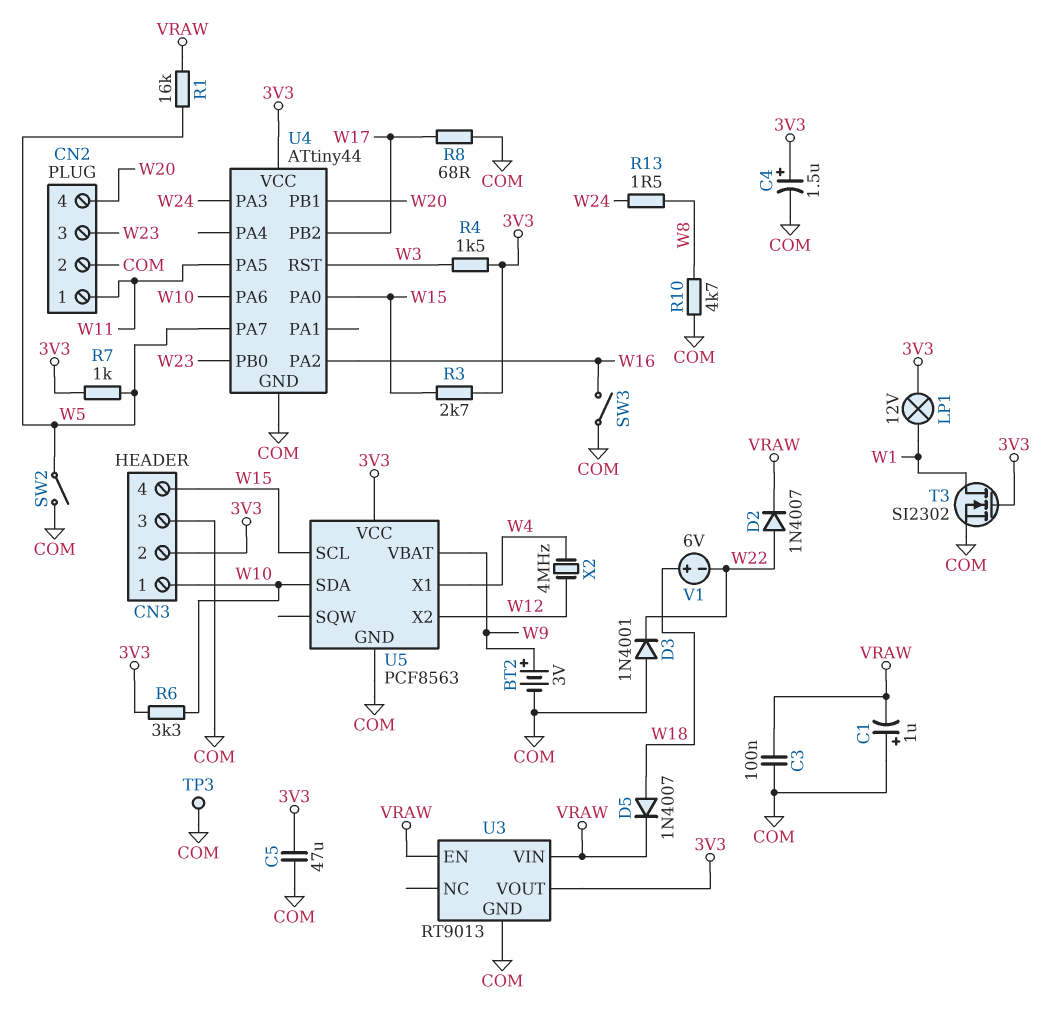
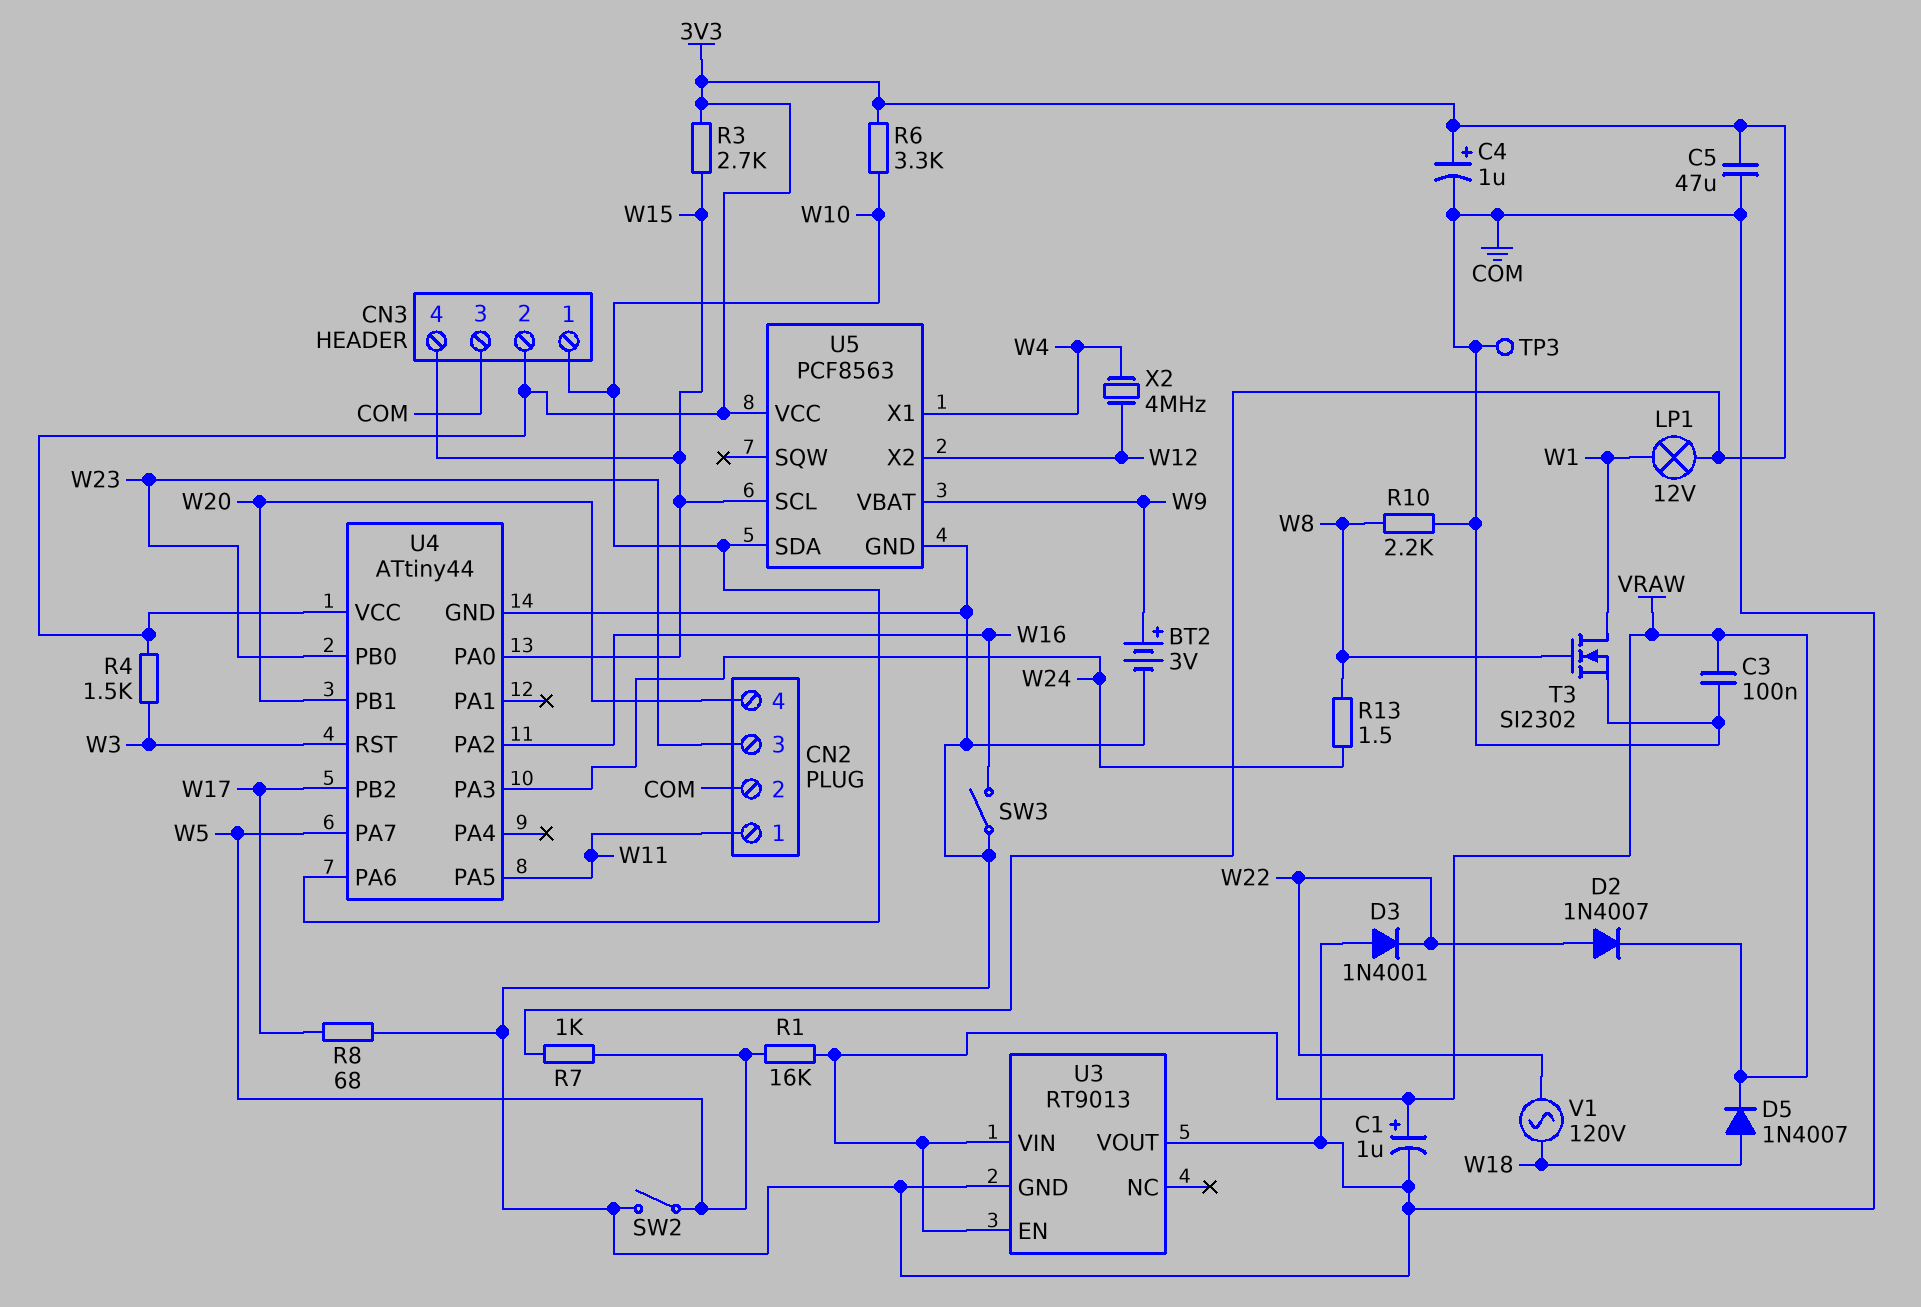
C1: 1uF (plus COM, minus VRAW) -> 1uF (plus VRAW, minus COM)
C4: 1.5uF (plus 3V3, minus COM) -> 1uF (plus 3V3, minus COM)
R10: 4.7k (COM, W8) -> 2.2k (COM, W8)
T3: NMOS SI2302 (G 3V3, D W1, S COM) -> NMOS SI2302 (G W8, D W1, S COM)
U3 pin VOUT: 3V3 -> COM
V1: 6V (plus W18, minus W22) -> AC 120V (W18, W22)

